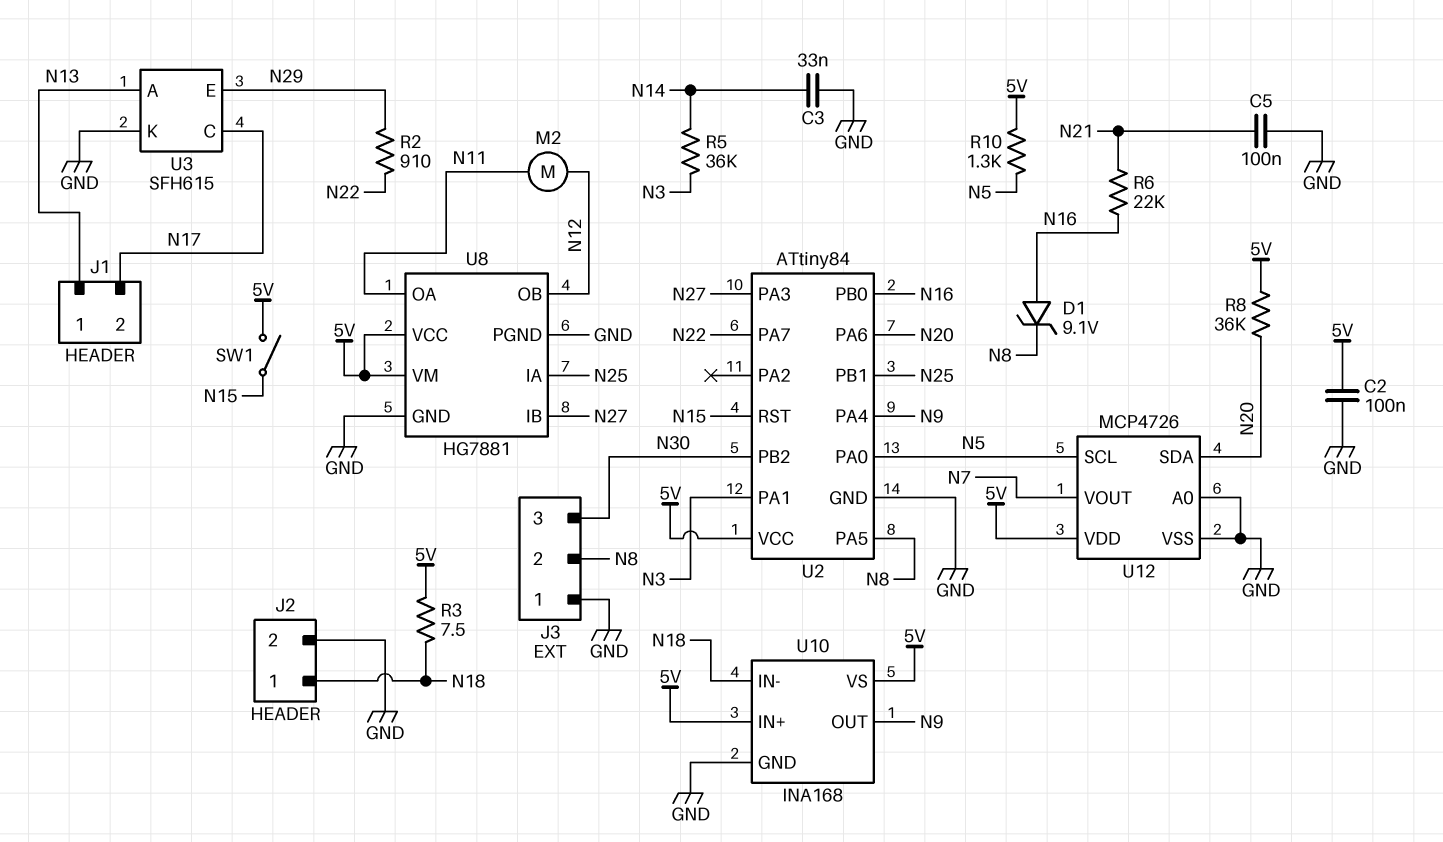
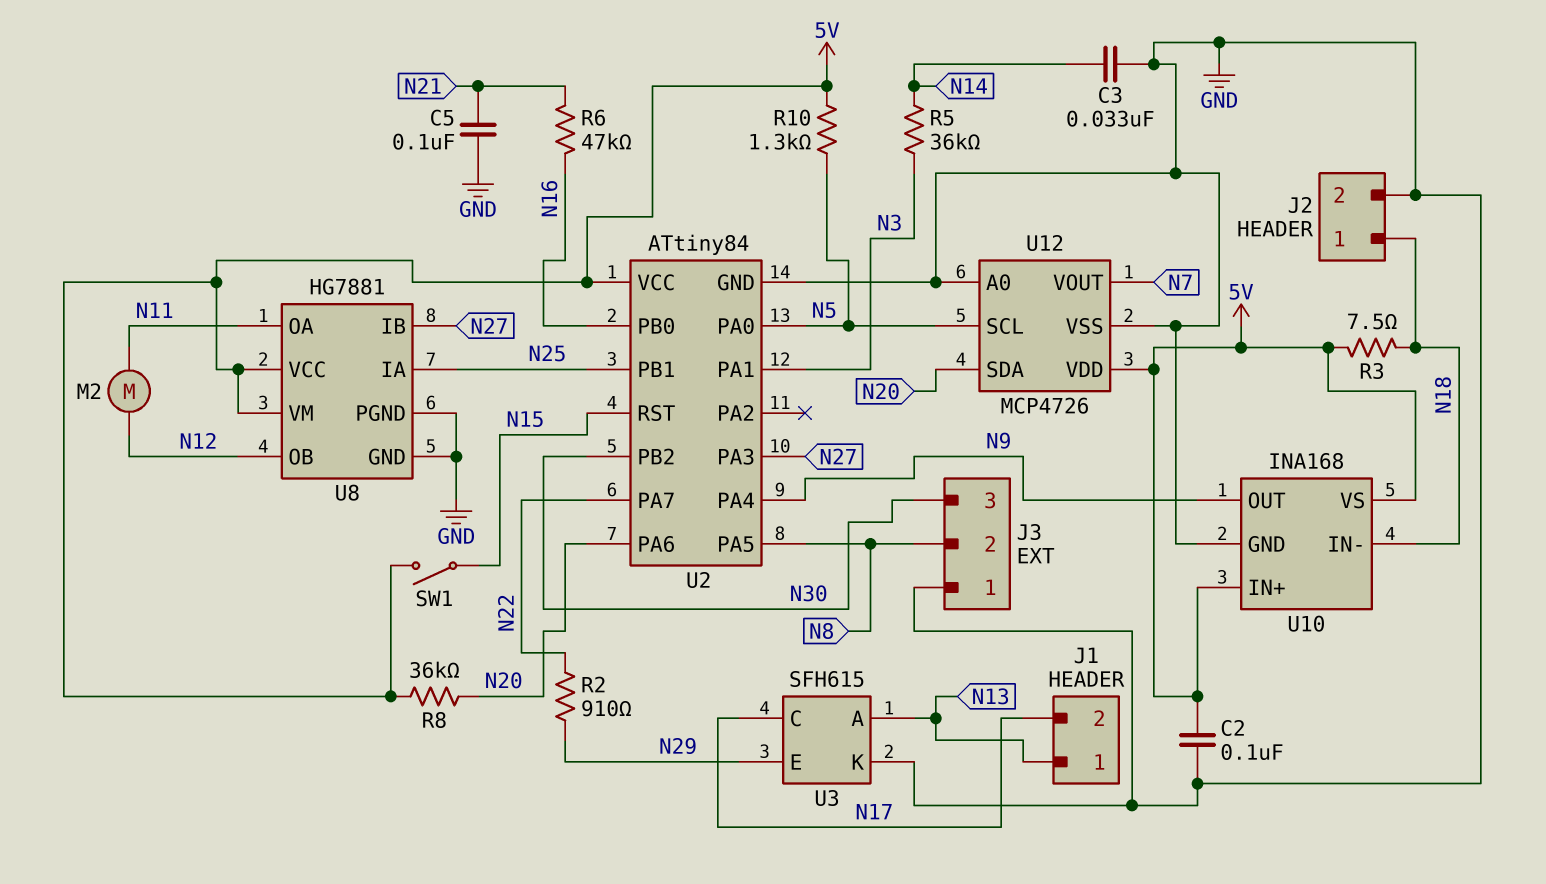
D1: zener 9.1V (A N16, K N8) -> none
R6: 22k (N16, N21) -> 47k (N16, N21)

